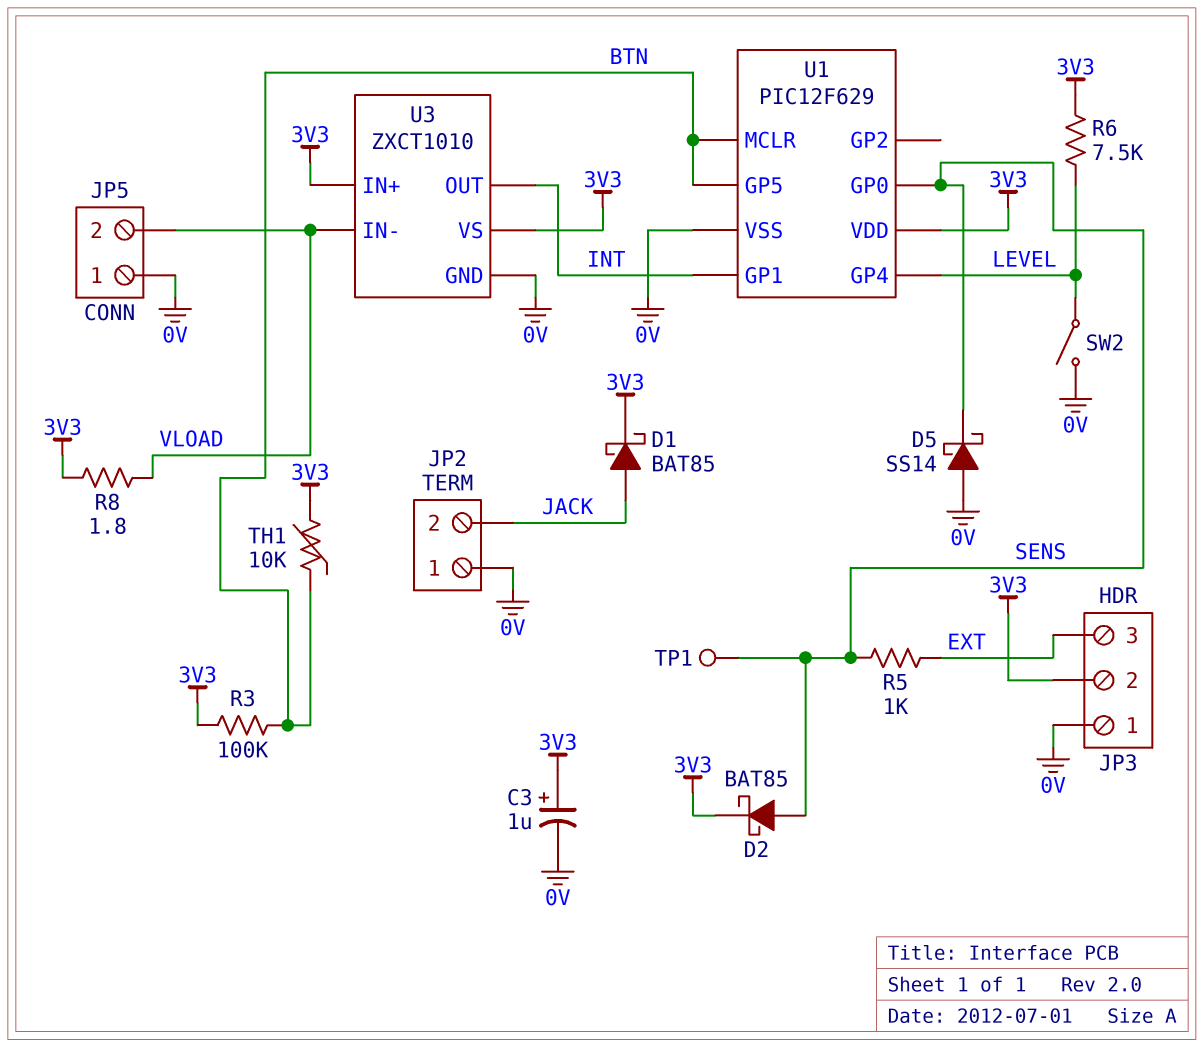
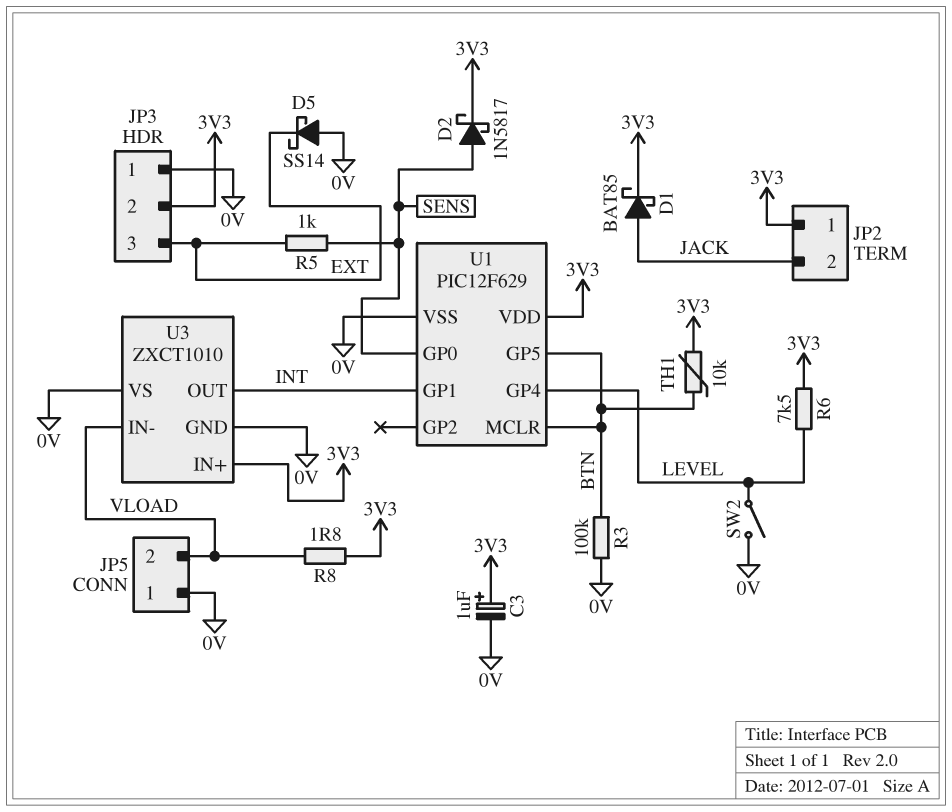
D2: schottky BAT85 (A SENS, K 3V3) -> schottky 1N5817 (A SENS, K 3V3)
D5: schottky SS14 (A 0V, K SENS) -> schottky SS14 (A 0V, K EXT)
JP2 pin 1: 0V -> 3V3
R3: 100k (3V3, BTN) -> 100k (0V, BTN)
TP1: test point (SENS) -> none
U3 pin VS: 3V3 -> 0V

